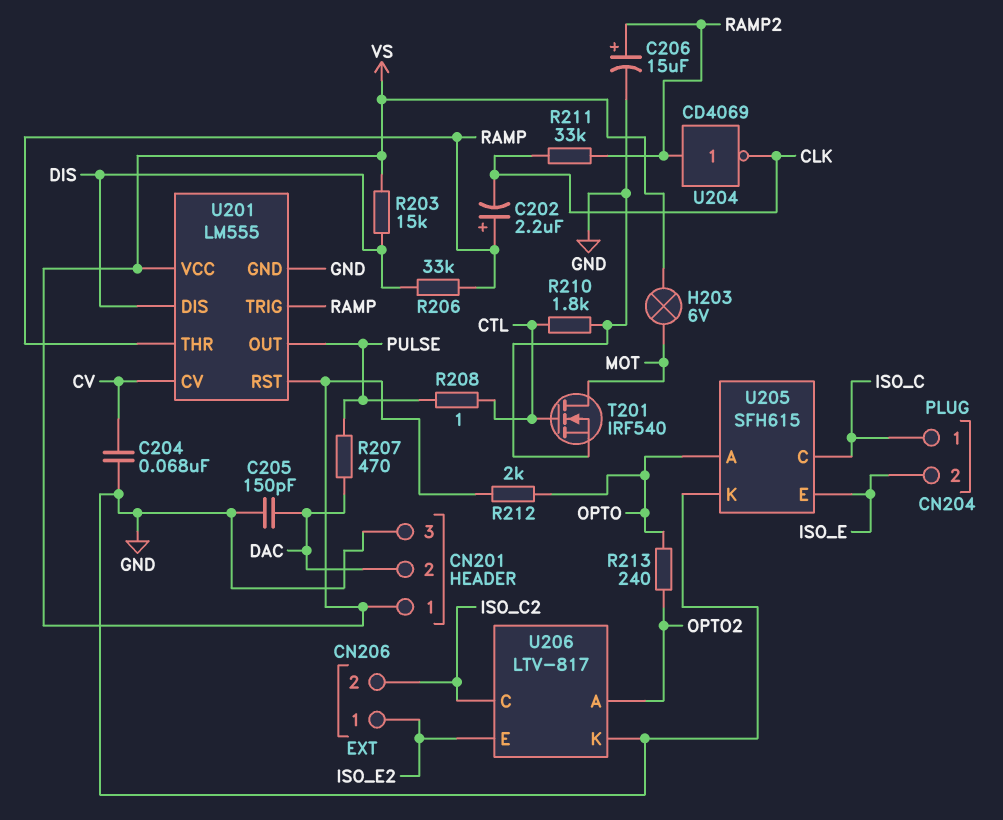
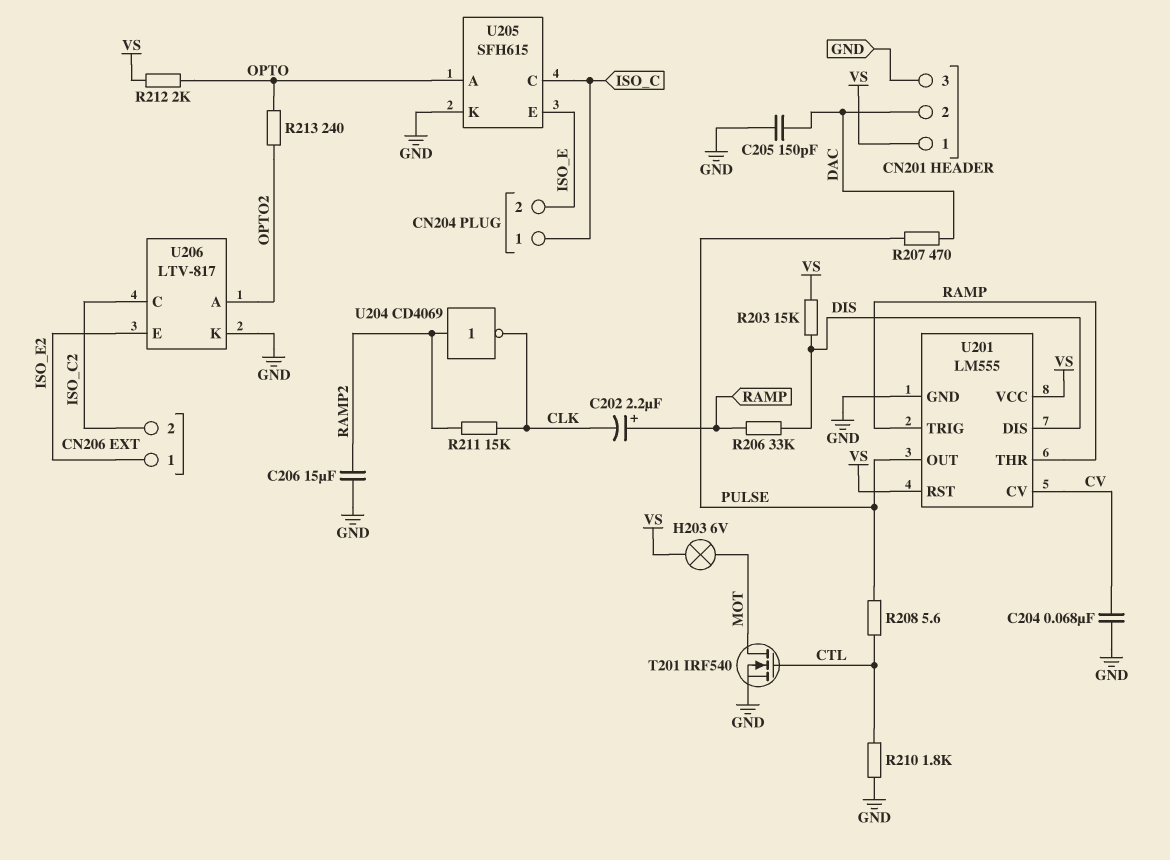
C206: 15uF (plus RAMP2, minus GND) -> 15uF (GND, RAMP2)
R208: 1 (CTL, PULSE) -> 5.6 (CTL, PULSE)
R211: 33k (CLK, RAMP2) -> 15k (CLK, RAMP2)

